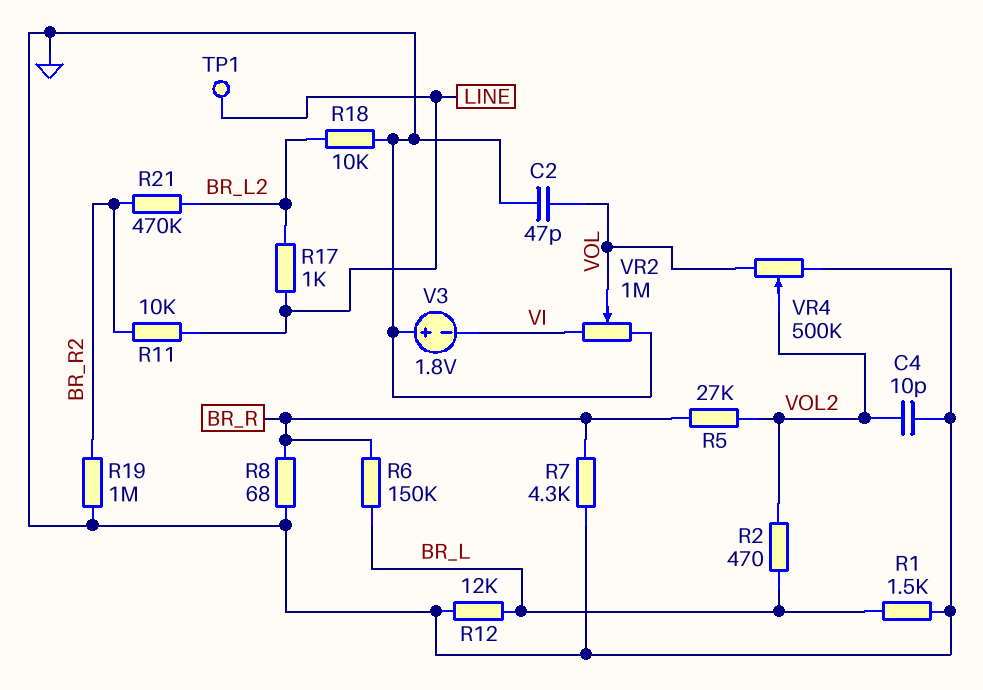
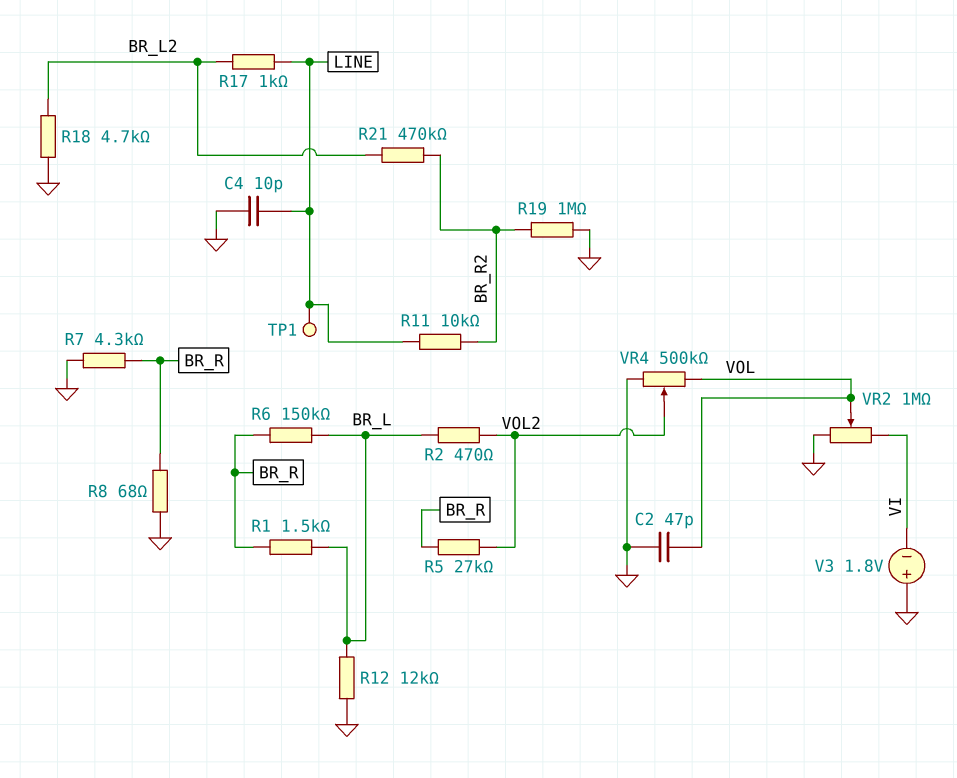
C4: 10pF (GND, VOL2) -> 10pF (GND, LINE)
R1: 1.5k (BR_L, GND) -> 1.5k (BR_L, BR_R)
R18: 10k (BR_L2, GND) -> 4.7k (BR_L2, GND)

